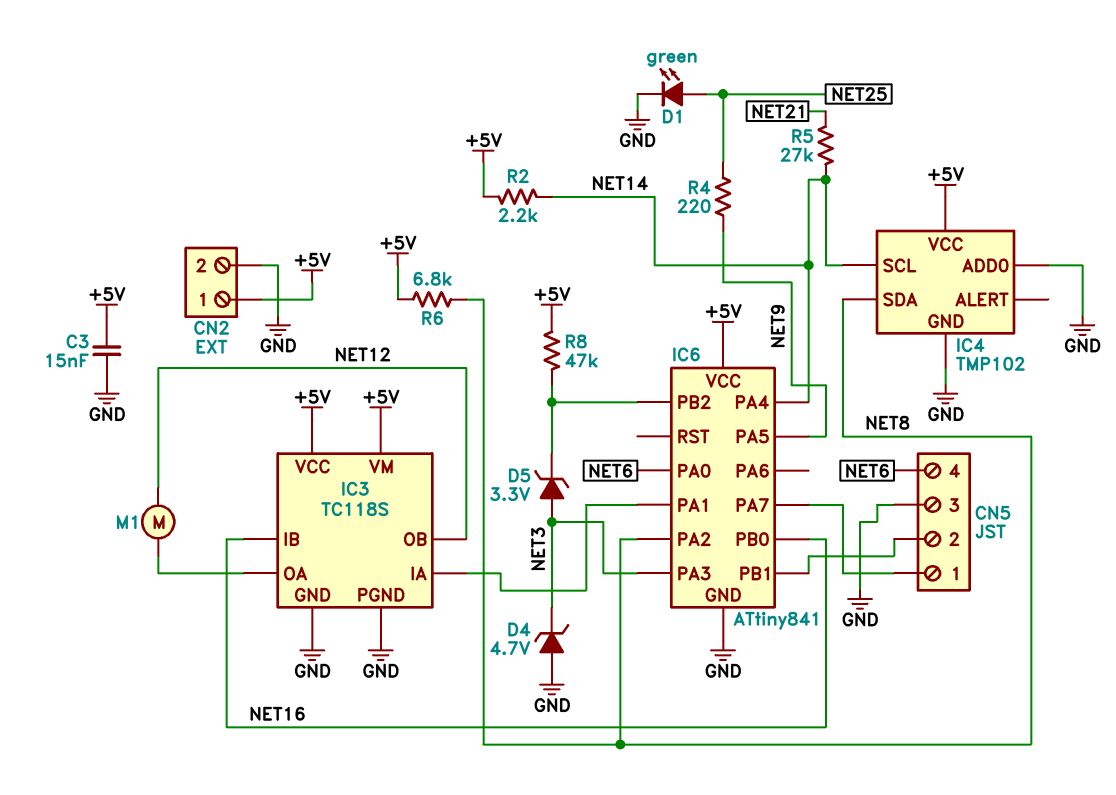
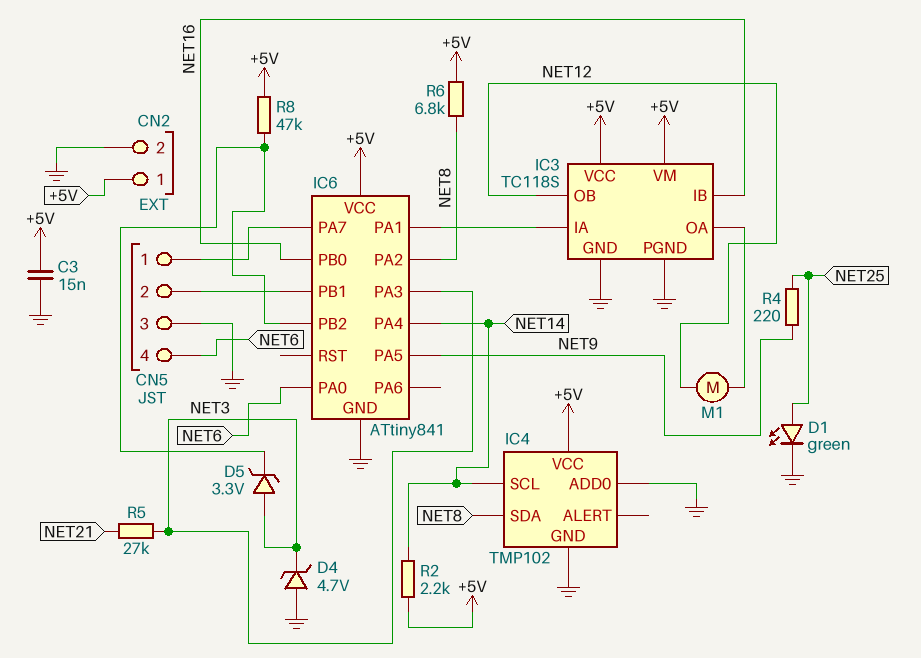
R5: 27k (NET14, NET21) -> 27k (NET3, NET21)

